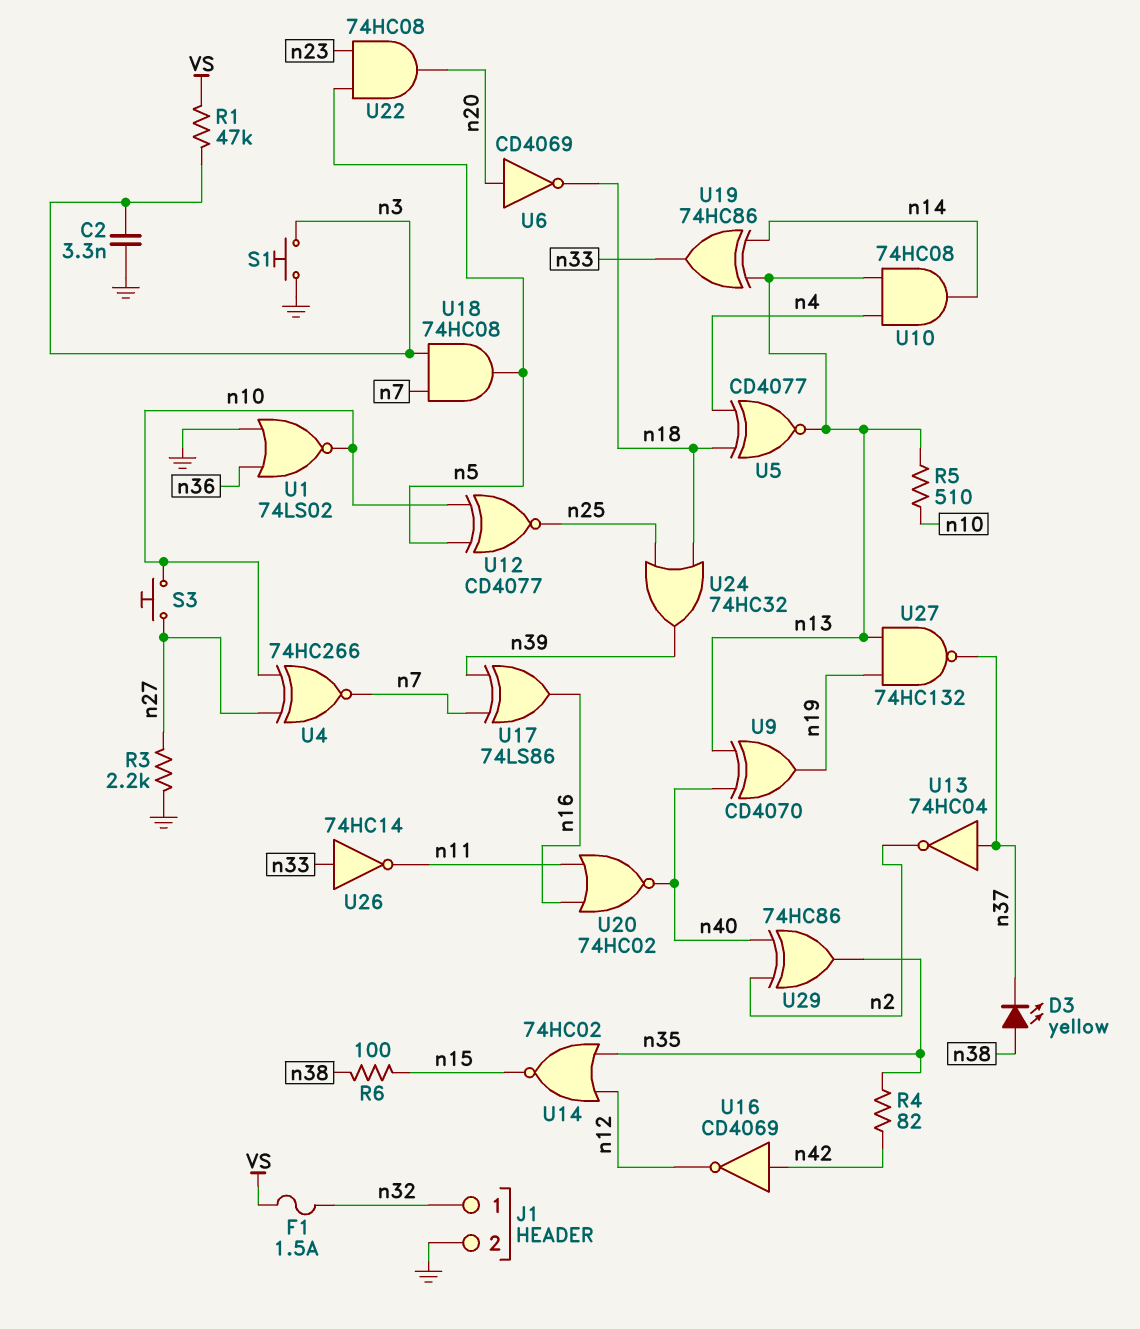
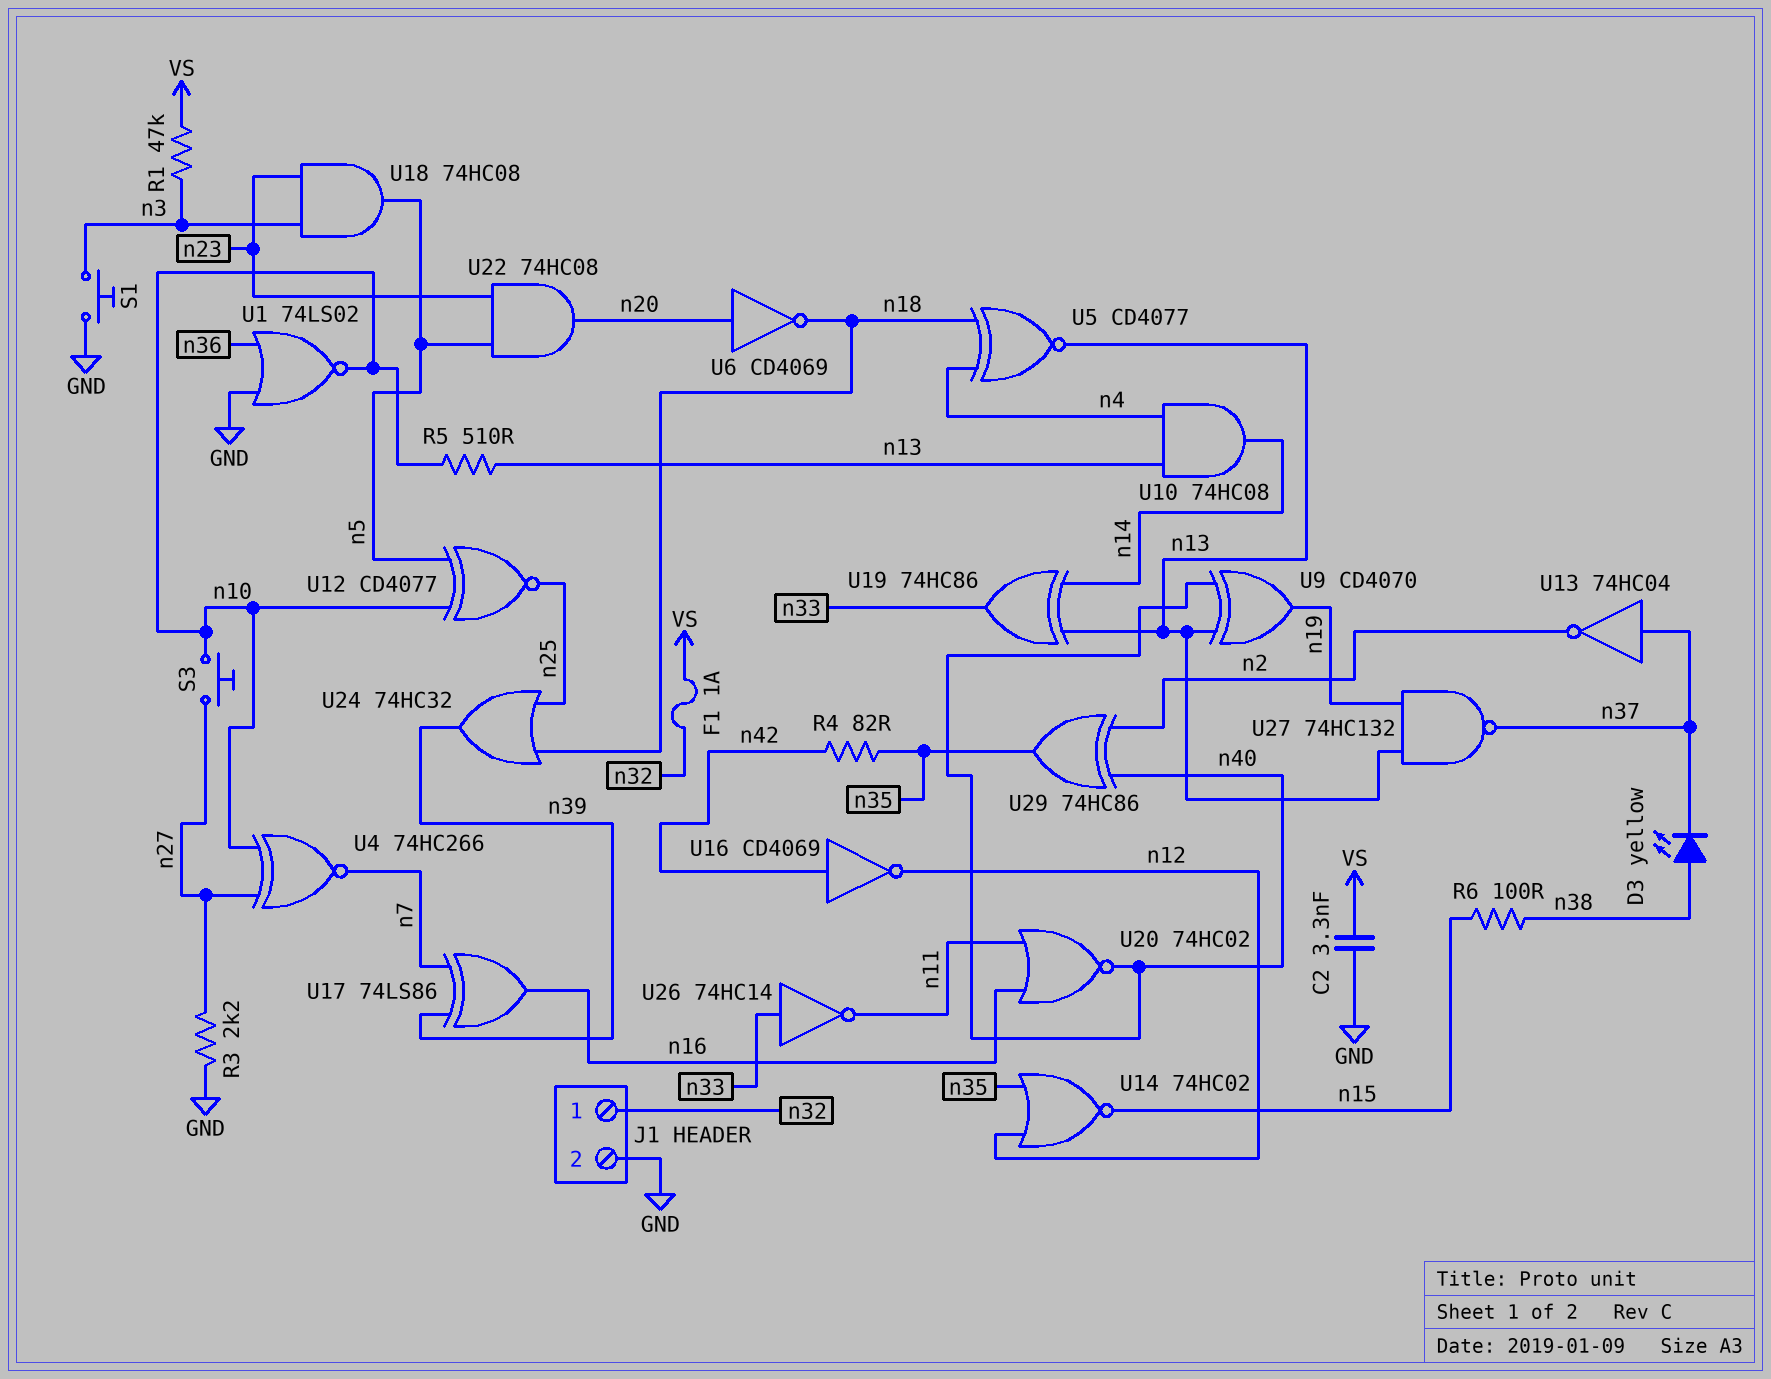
C2: 3.3nF (GND, n3) -> 3.3nF (GND, VS)
F1: 1.5A (VS, n32) -> 1A (VS, n32)
U18: AND 74HC08 (in n3, in n7, out n5) -> AND 74HC08 (in n3, in n23, out n5)

